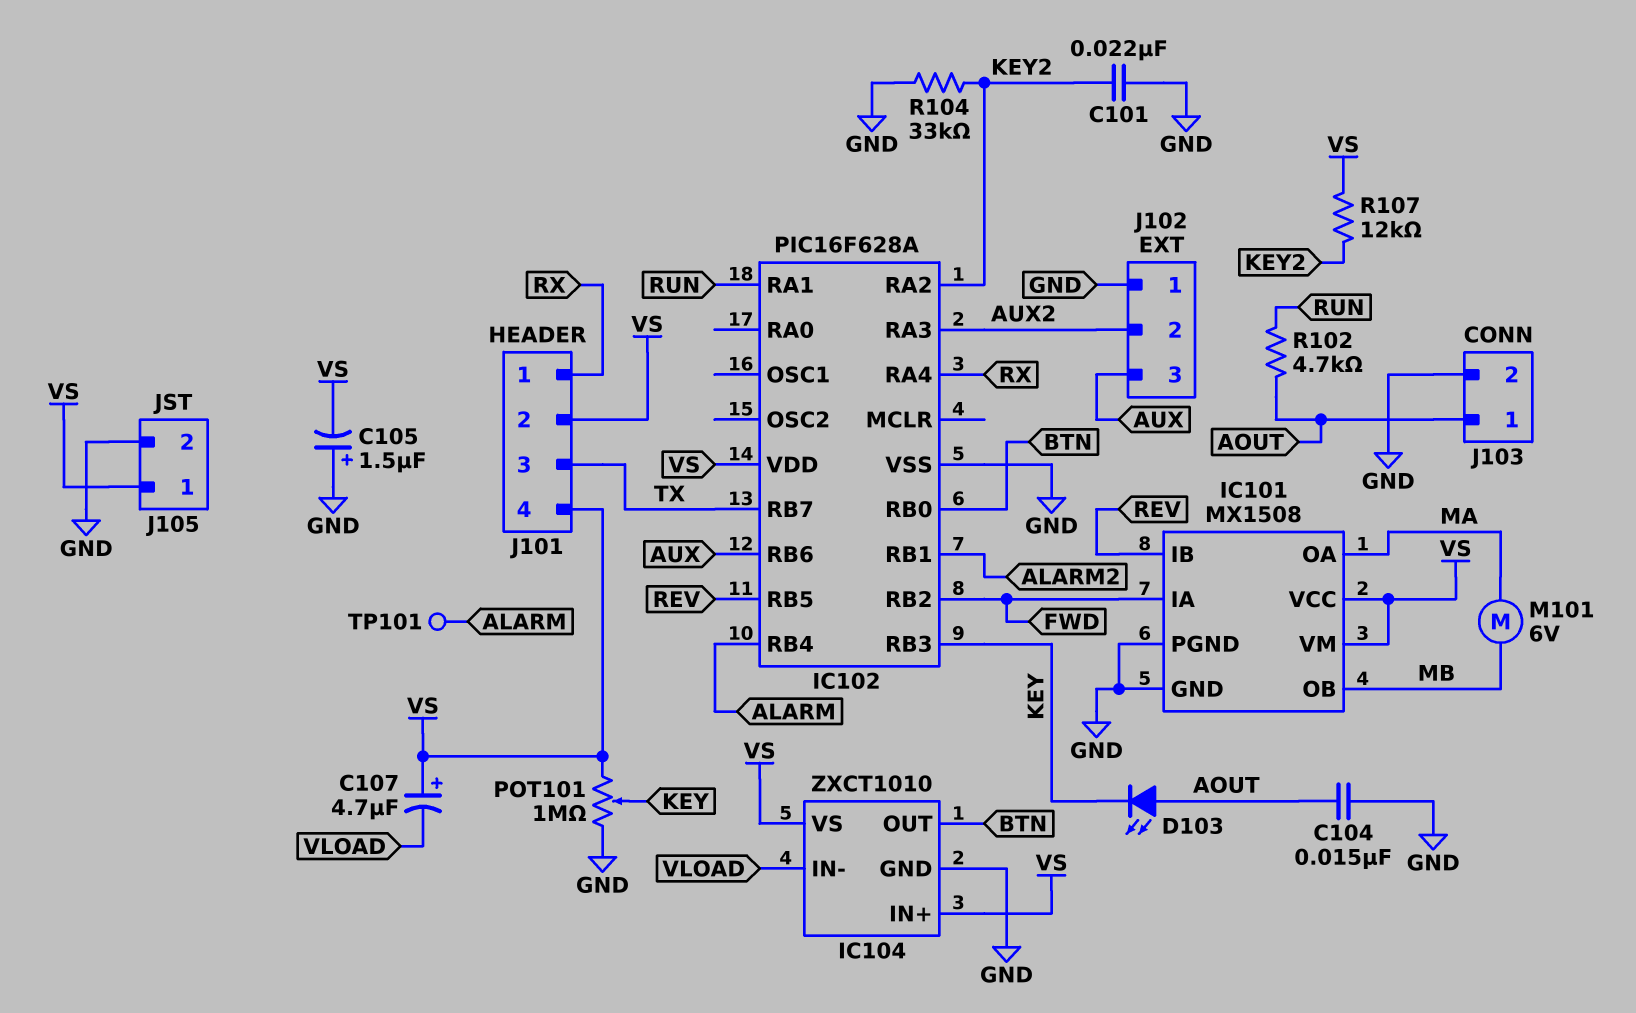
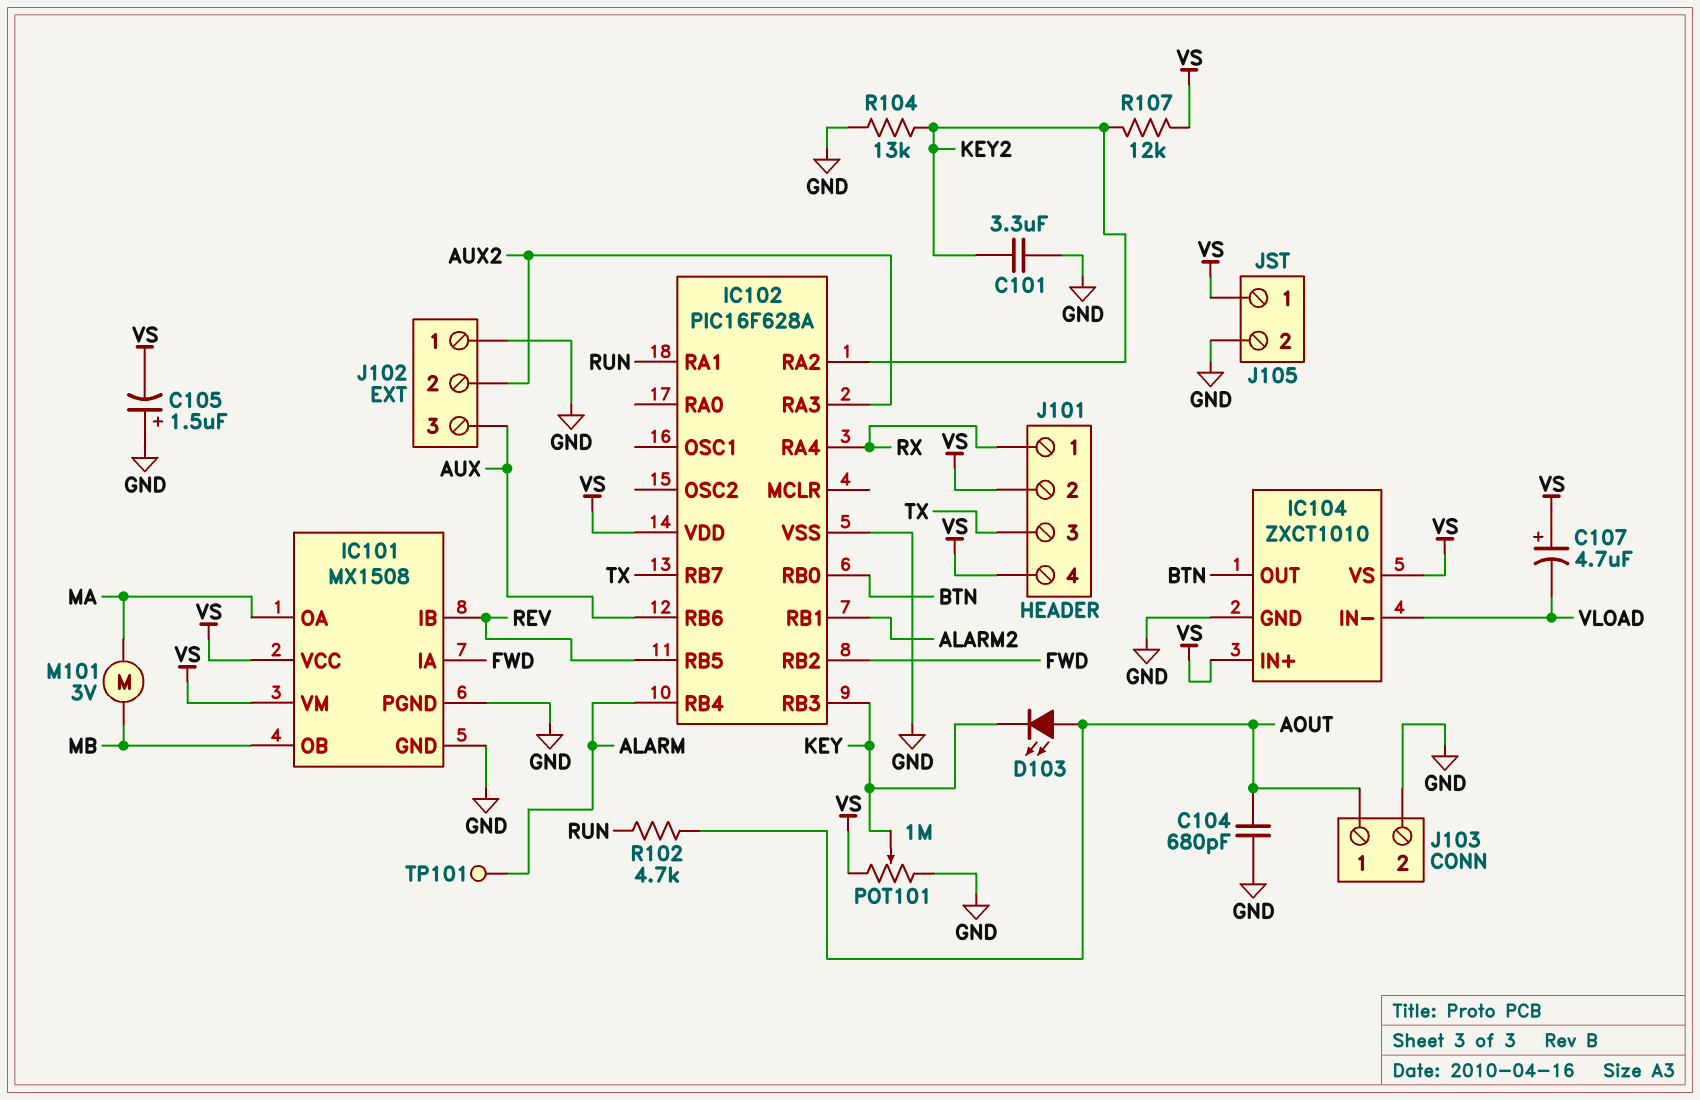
C101: 22nF (GND, KEY2) -> 3.3uF (GND, KEY2)
C104: 15nF (AOUT, GND) -> 680pF (AOUT, GND)
M101: motor 6V (MA, MB) -> motor 3V (MA, MB)
R104: 33k (GND, KEY2) -> 13k (GND, KEY2)

